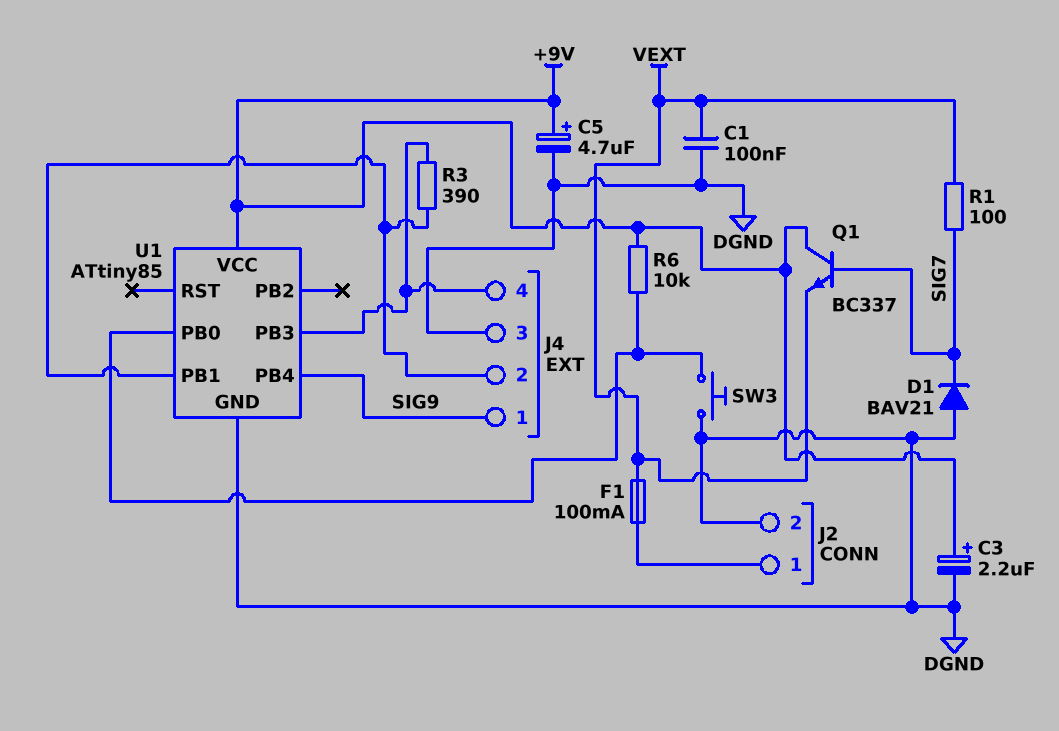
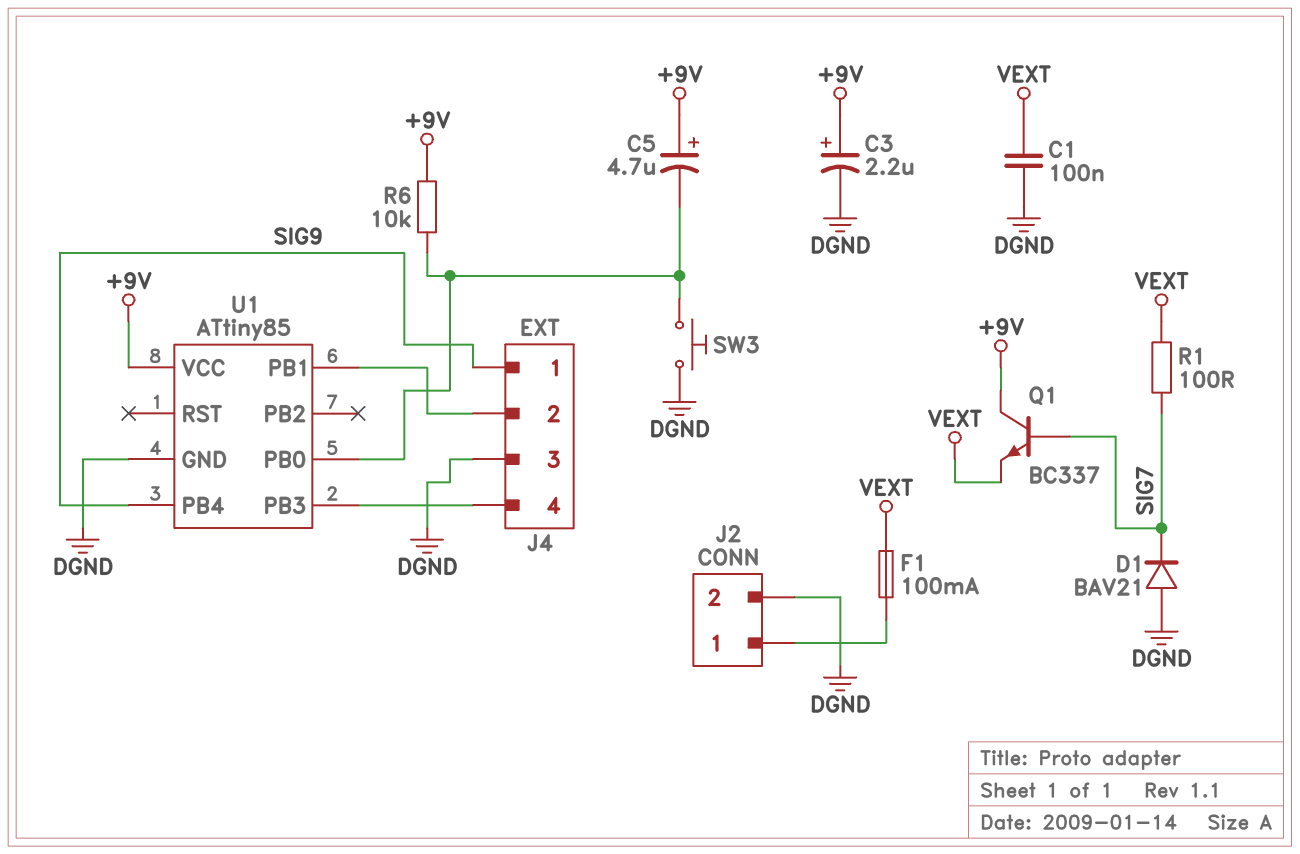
C5: 4.7uF (plus +9V, minus DGND) -> 4.7uF (plus +9V, minus U1/PB0)
R3: 390 (J4/2, J4/4) -> none

